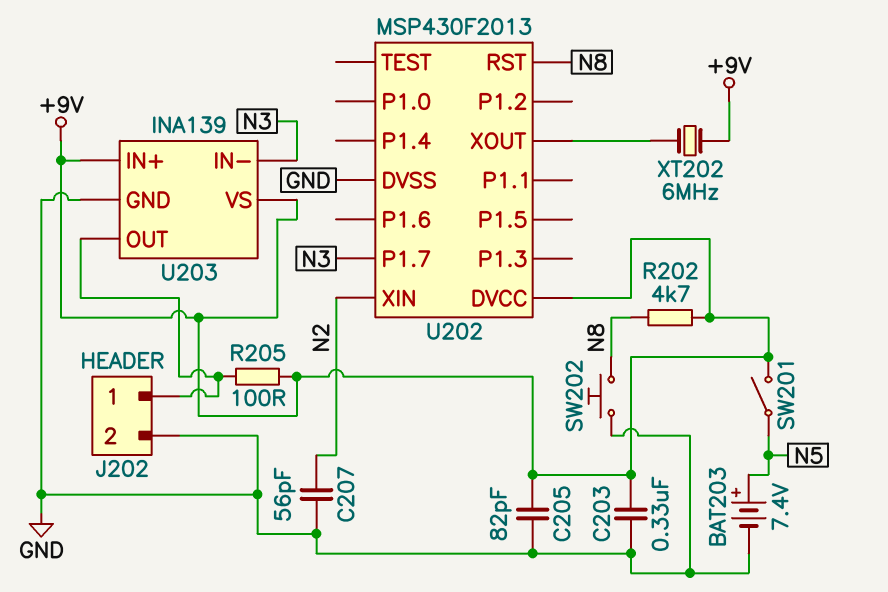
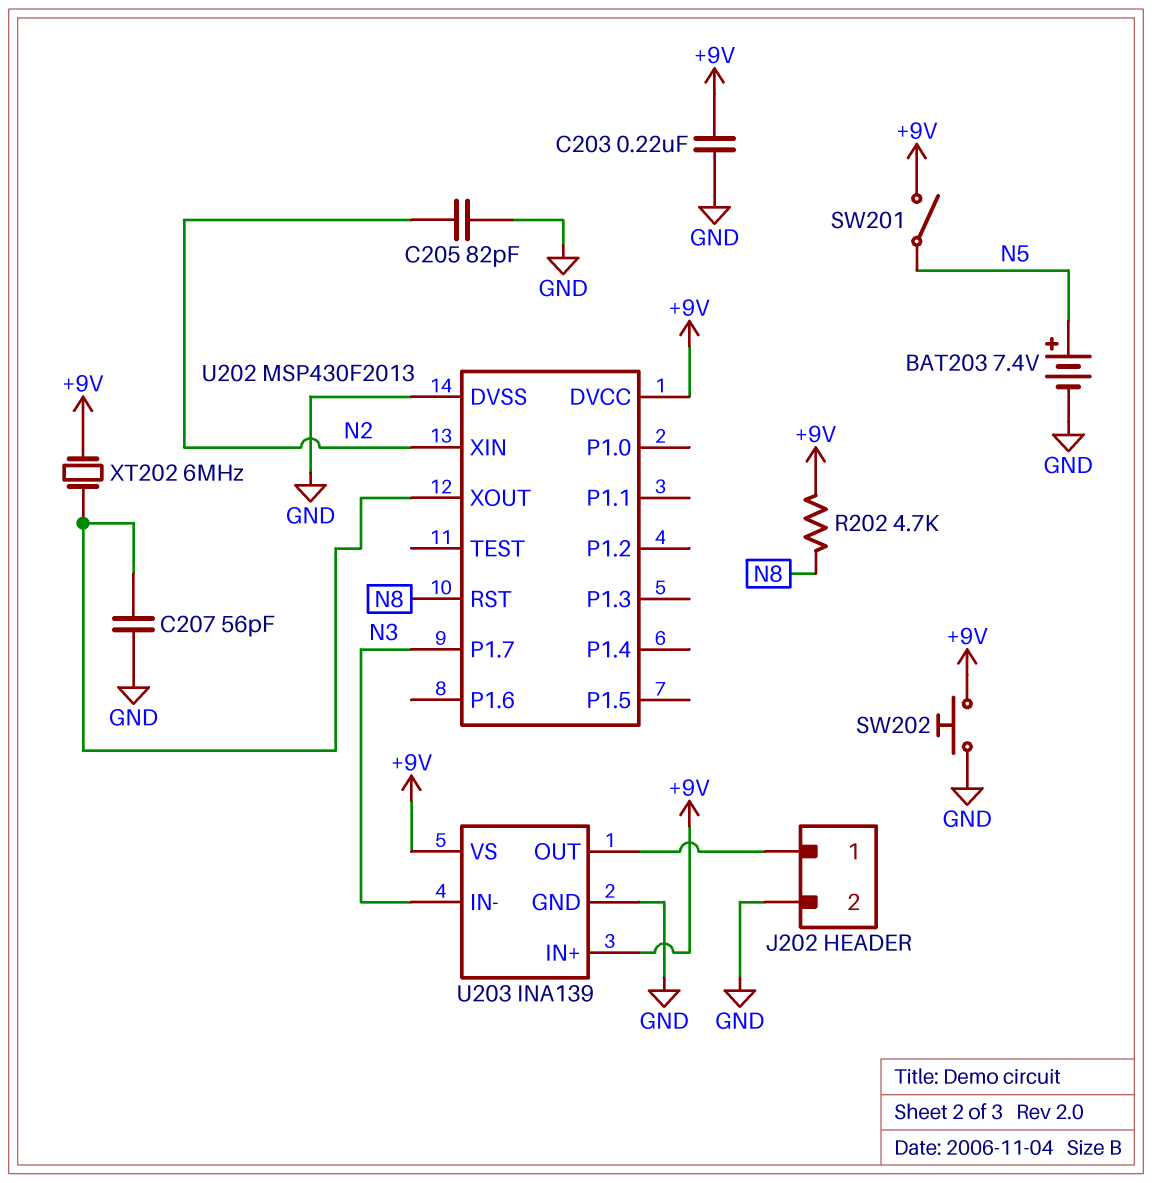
C203: 330nF (+9V, GND) -> 220nF (+9V, GND)
C205: 82pF (+9V, GND) -> 82pF (GND, N2)
C207: 56pF (GND, N2) -> 56pF (GND, U202/XOUT)
R205: 100 (+9V, J202/1) -> none
SW202: button (GND, N8) -> button (+9V, GND)

